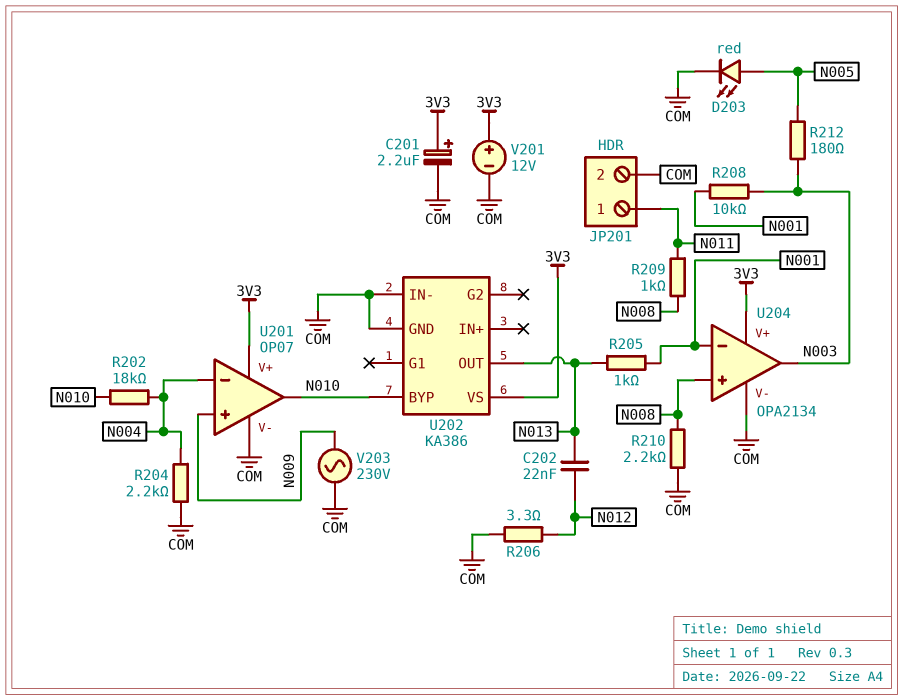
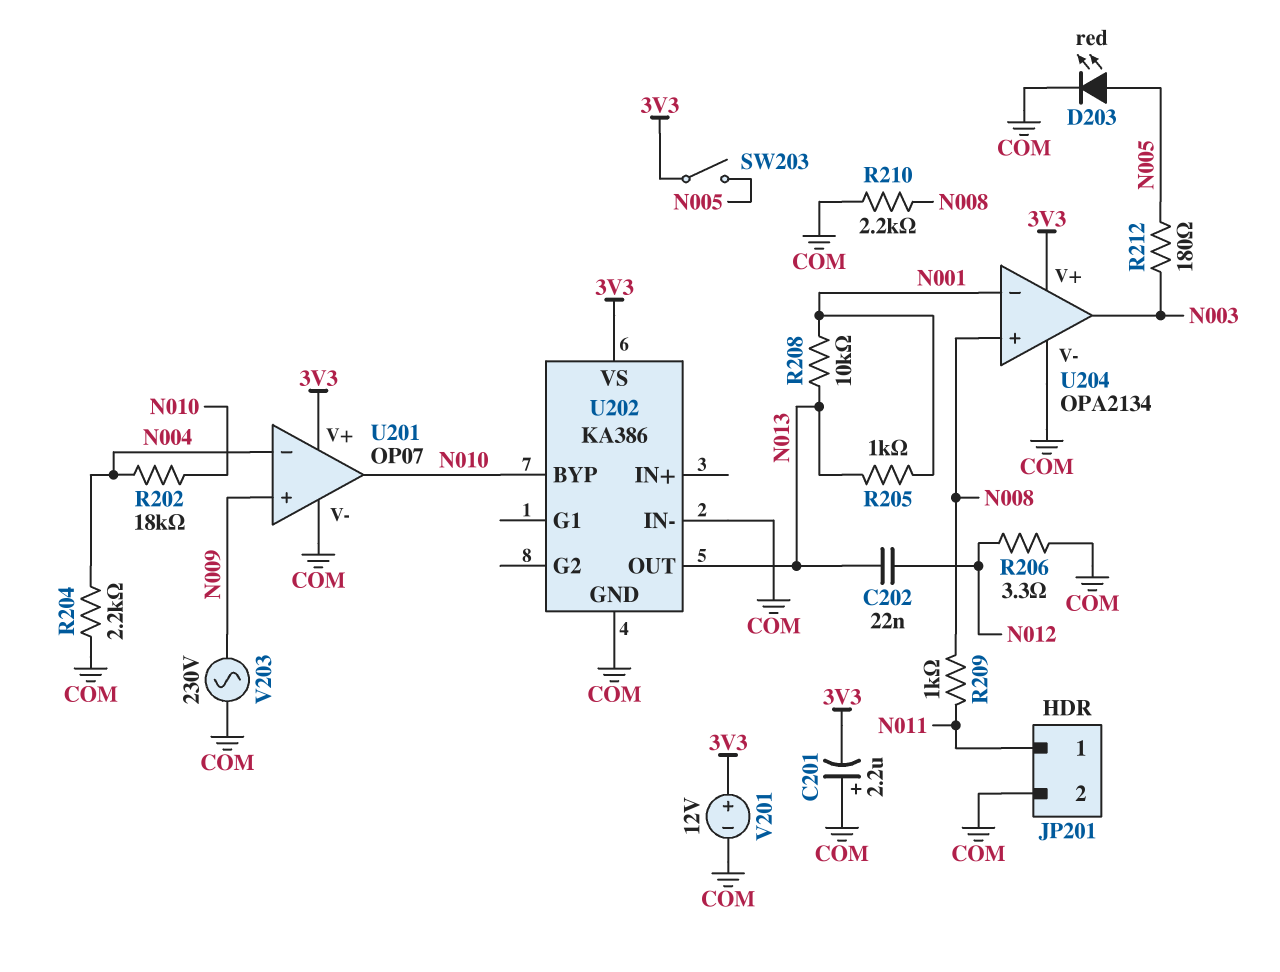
C201: 2.2uF (plus 3V3, minus COM) -> 2.2uF (plus COM, minus 3V3)
R208: 10k (N001, N003) -> 10k (N001, N013)
SW203: none -> switch (3V3, N005)

